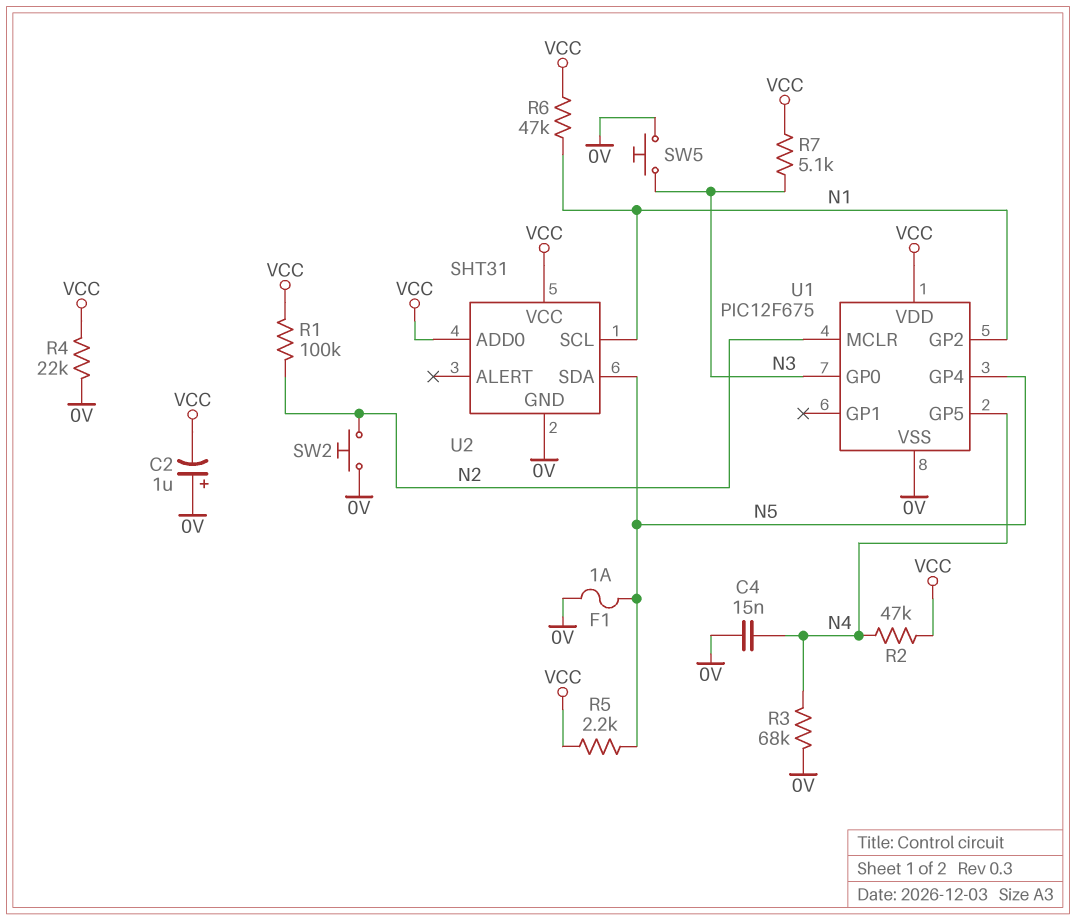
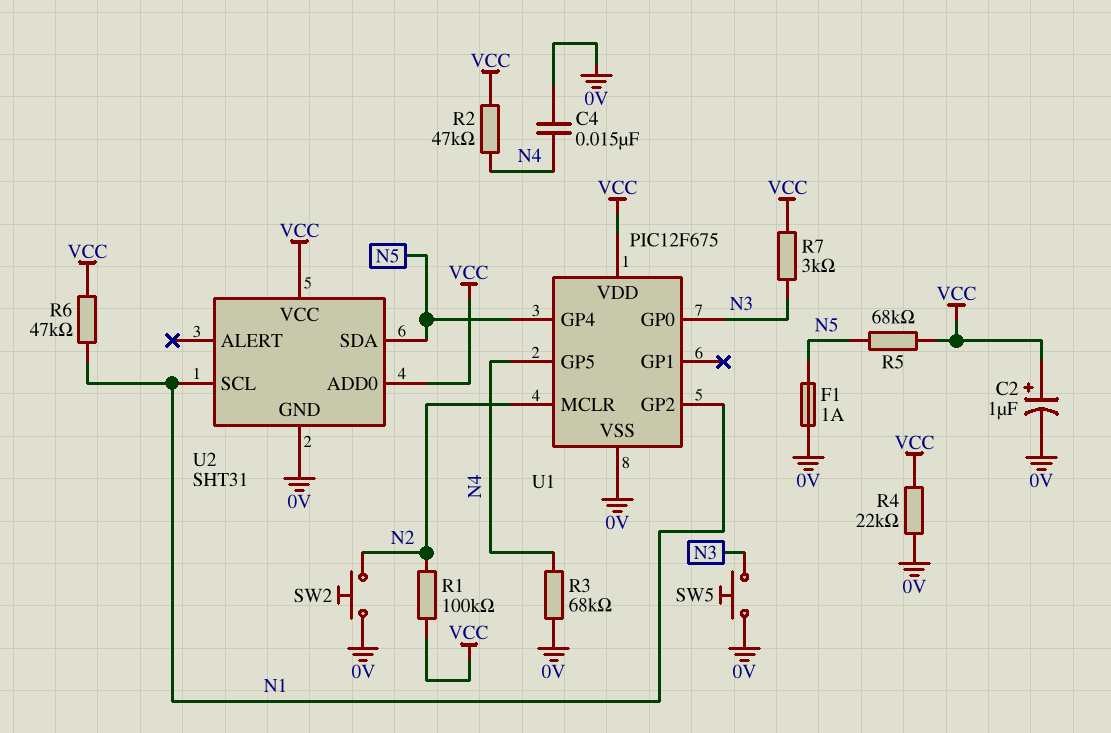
C2: 1uF (plus 0V, minus VCC) -> 1uF (plus VCC, minus 0V)
R5: 2.2k (N5, VCC) -> 68k (N5, VCC)
R7: 5.1k (N3, VCC) -> 3k (N3, VCC)

